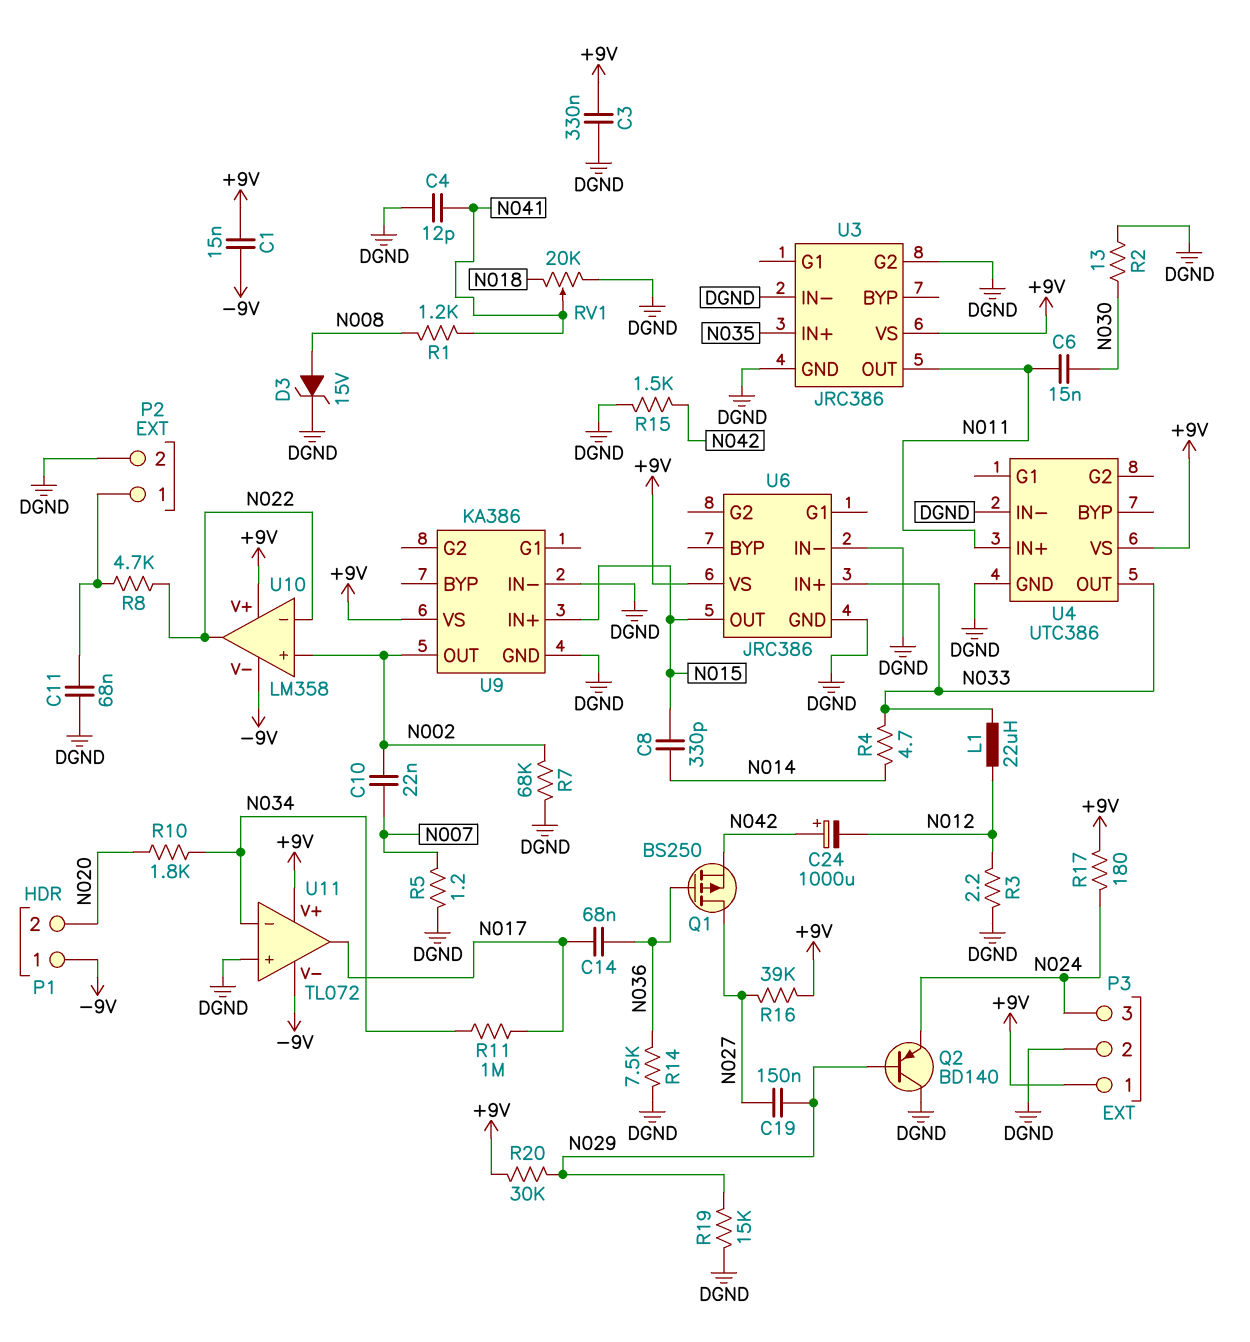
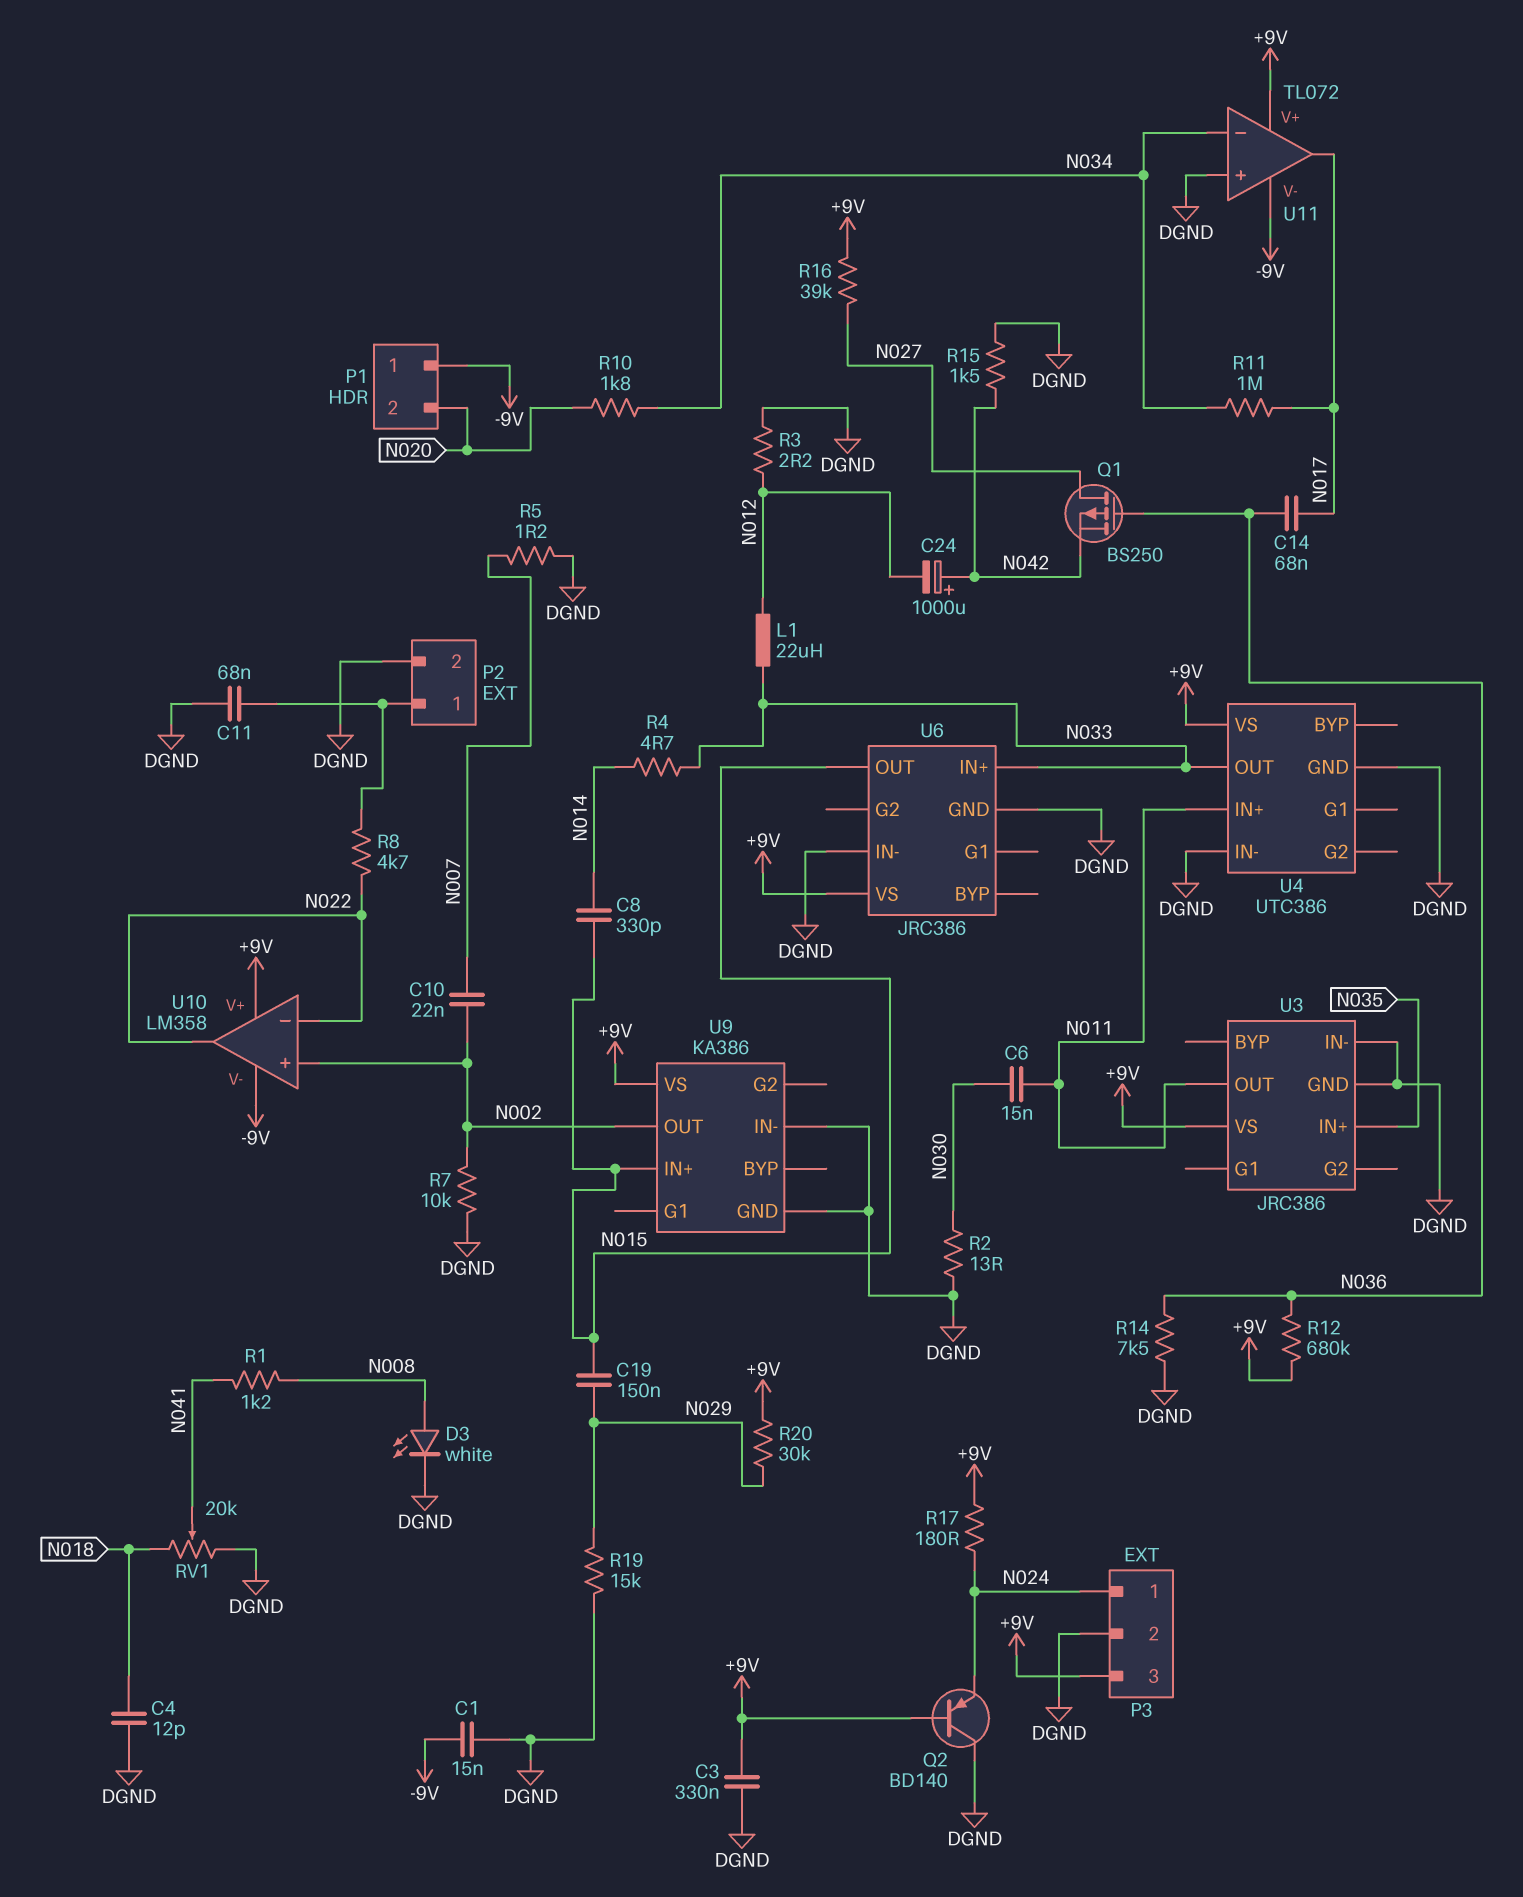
C1: 15nF (+9V, -9V) -> 15nF (-9V, DGND)
C4: 12pF (DGND, N041) -> 12pF (DGND, N018)
C19: 150nF (N027, N029) -> 150nF (N015, N029)
D3: zener 15V (A N008, K DGND) -> LED white (A N008, K DGND)
P3 pin 1: +9V -> N024
P3 pin 3: N024 -> +9V
Q2: PNP BD140 (B N029, C DGND, E N024) -> PNP BD140 (B +9V, C DGND, E N024)
R7: 68k (DGND, N002) -> 10k (DGND, N002)
R12: none -> 680k (+9V, N036)
U3 pin G2: DGND -> none

